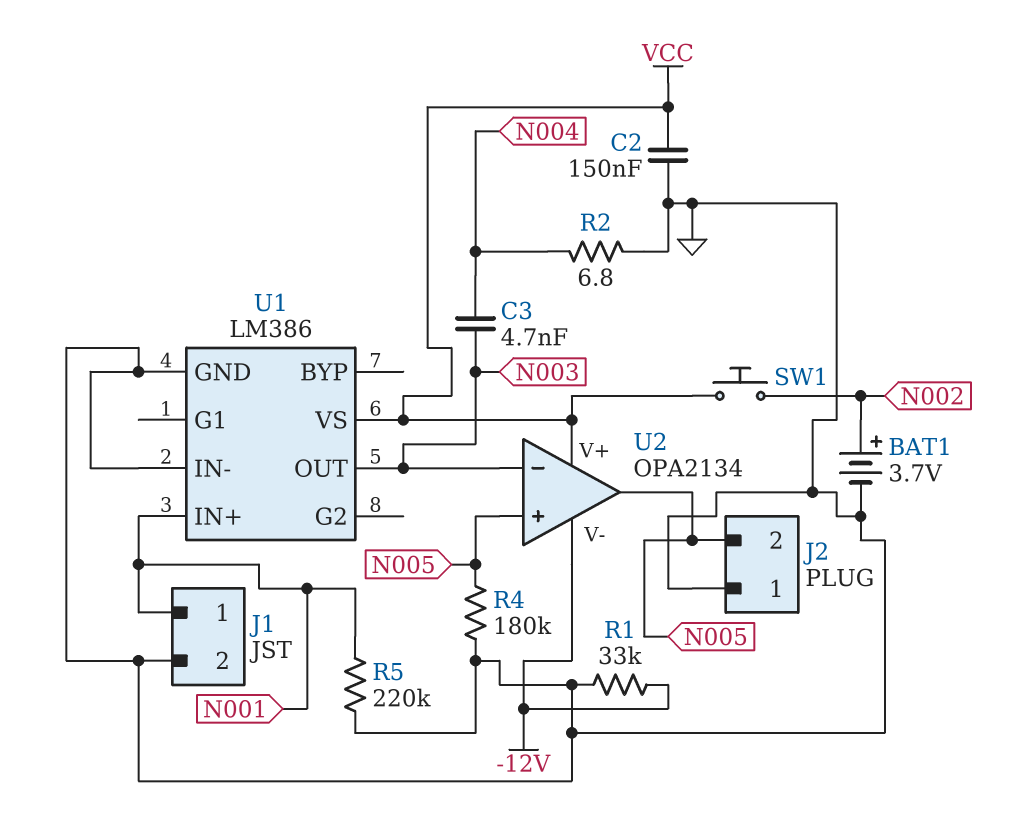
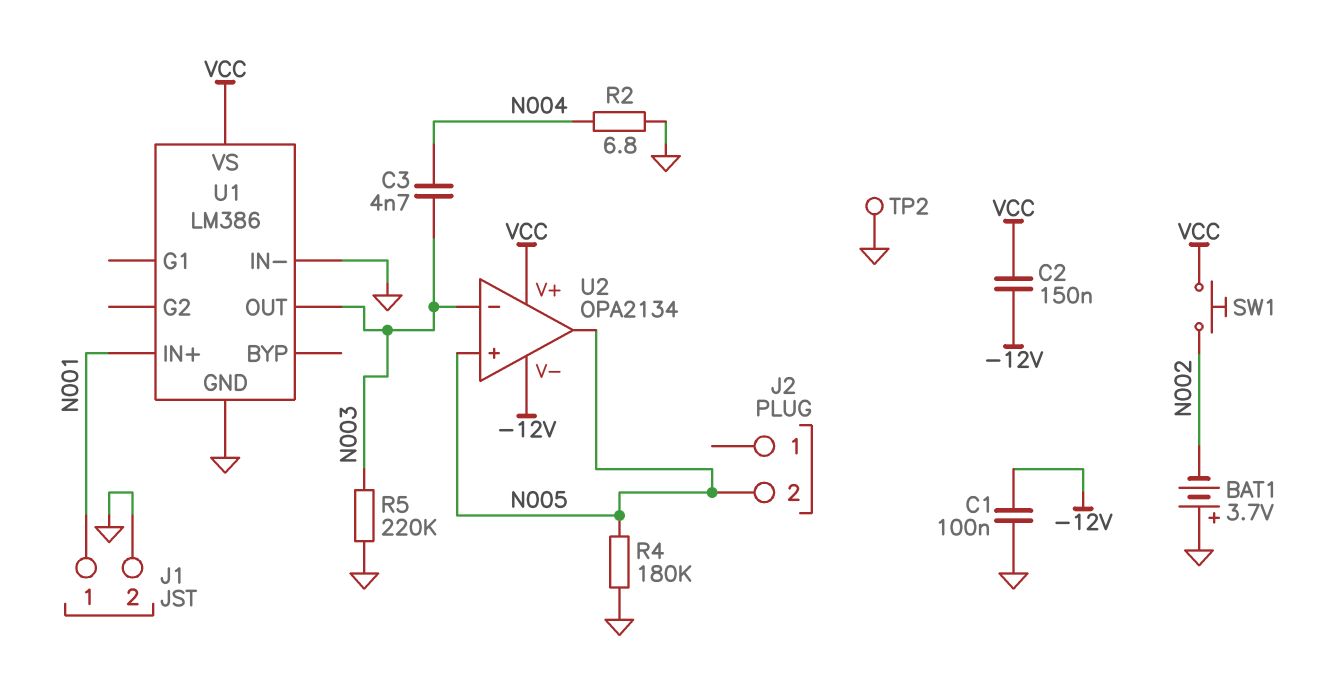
BAT1: 3.7V (plus N002, minus GND) -> 3.7V (plus GND, minus N002)
C1: none -> 100nF (-12V, GND)
C2: 150nF (GND, VCC) -> 150nF (-12V, VCC)
J2 pin 1: GND -> none
R1: 33k (-12V, GND) -> none
R5: 220k (GND, N001) -> 220k (GND, N003)
TP2: none -> test point (GND)

